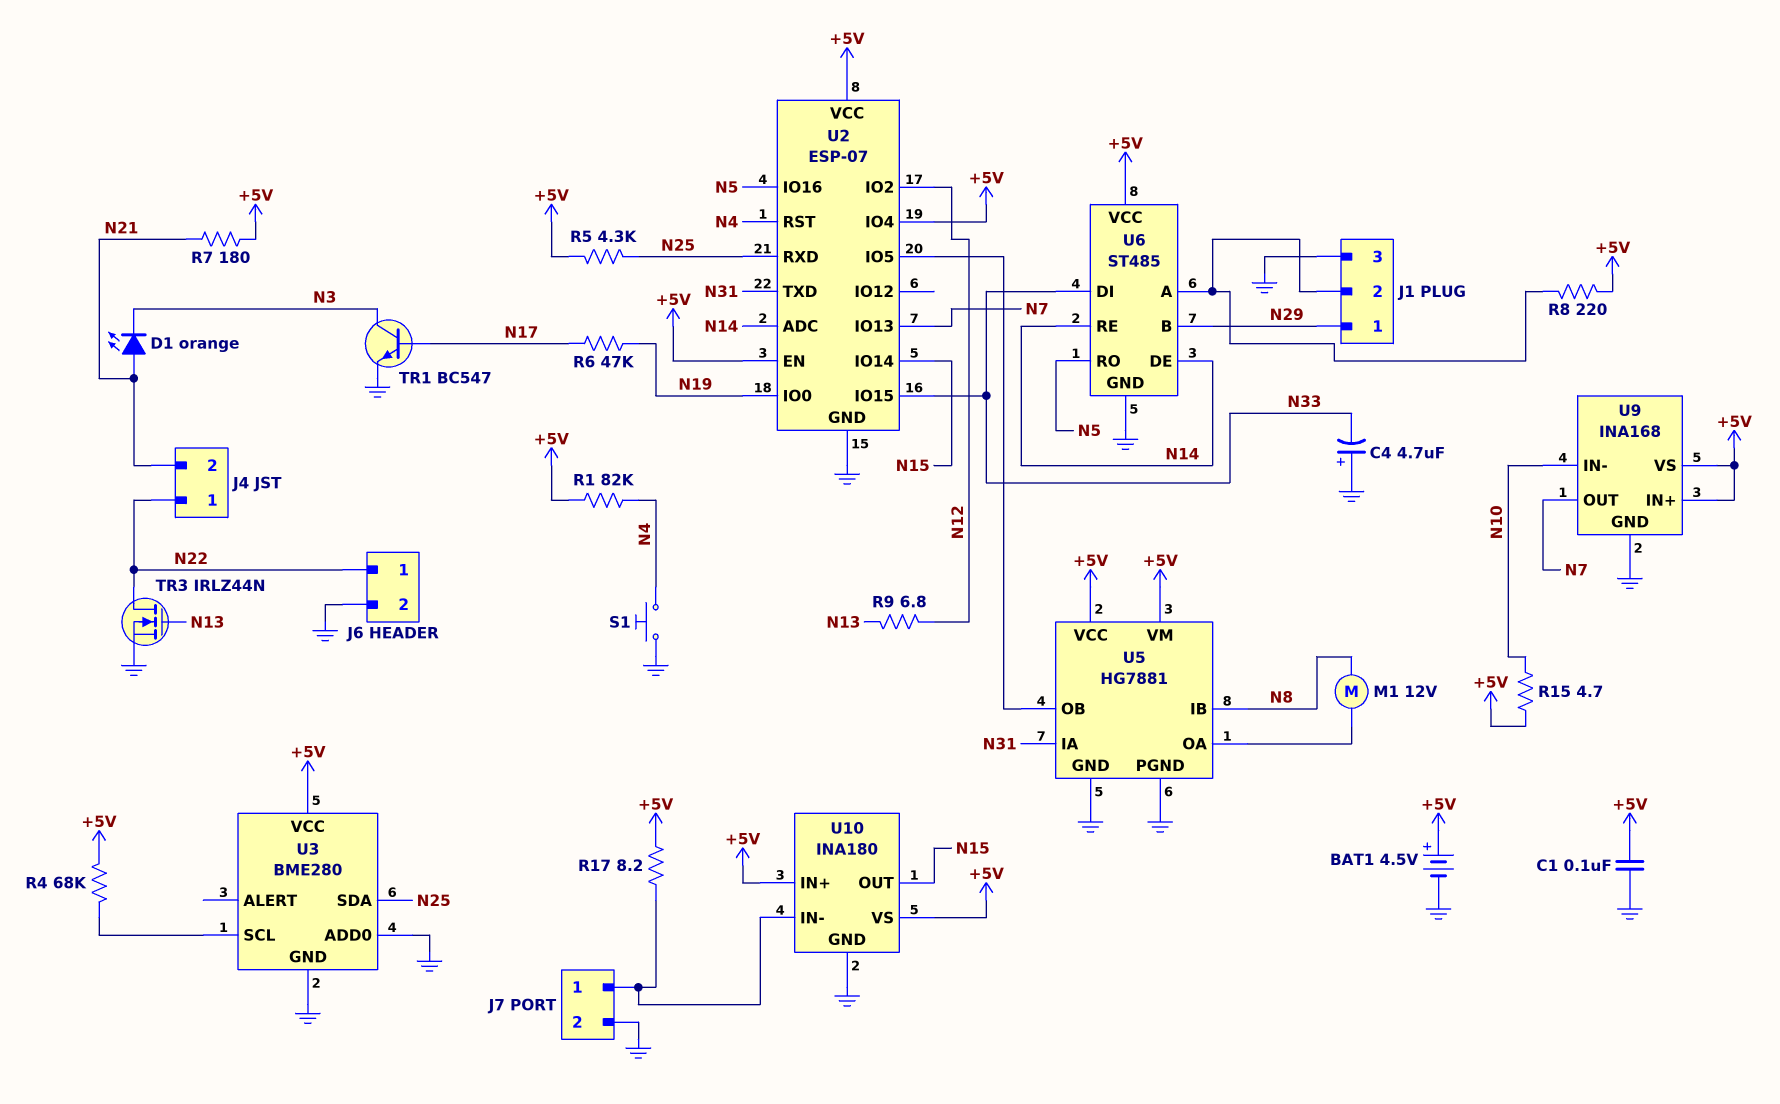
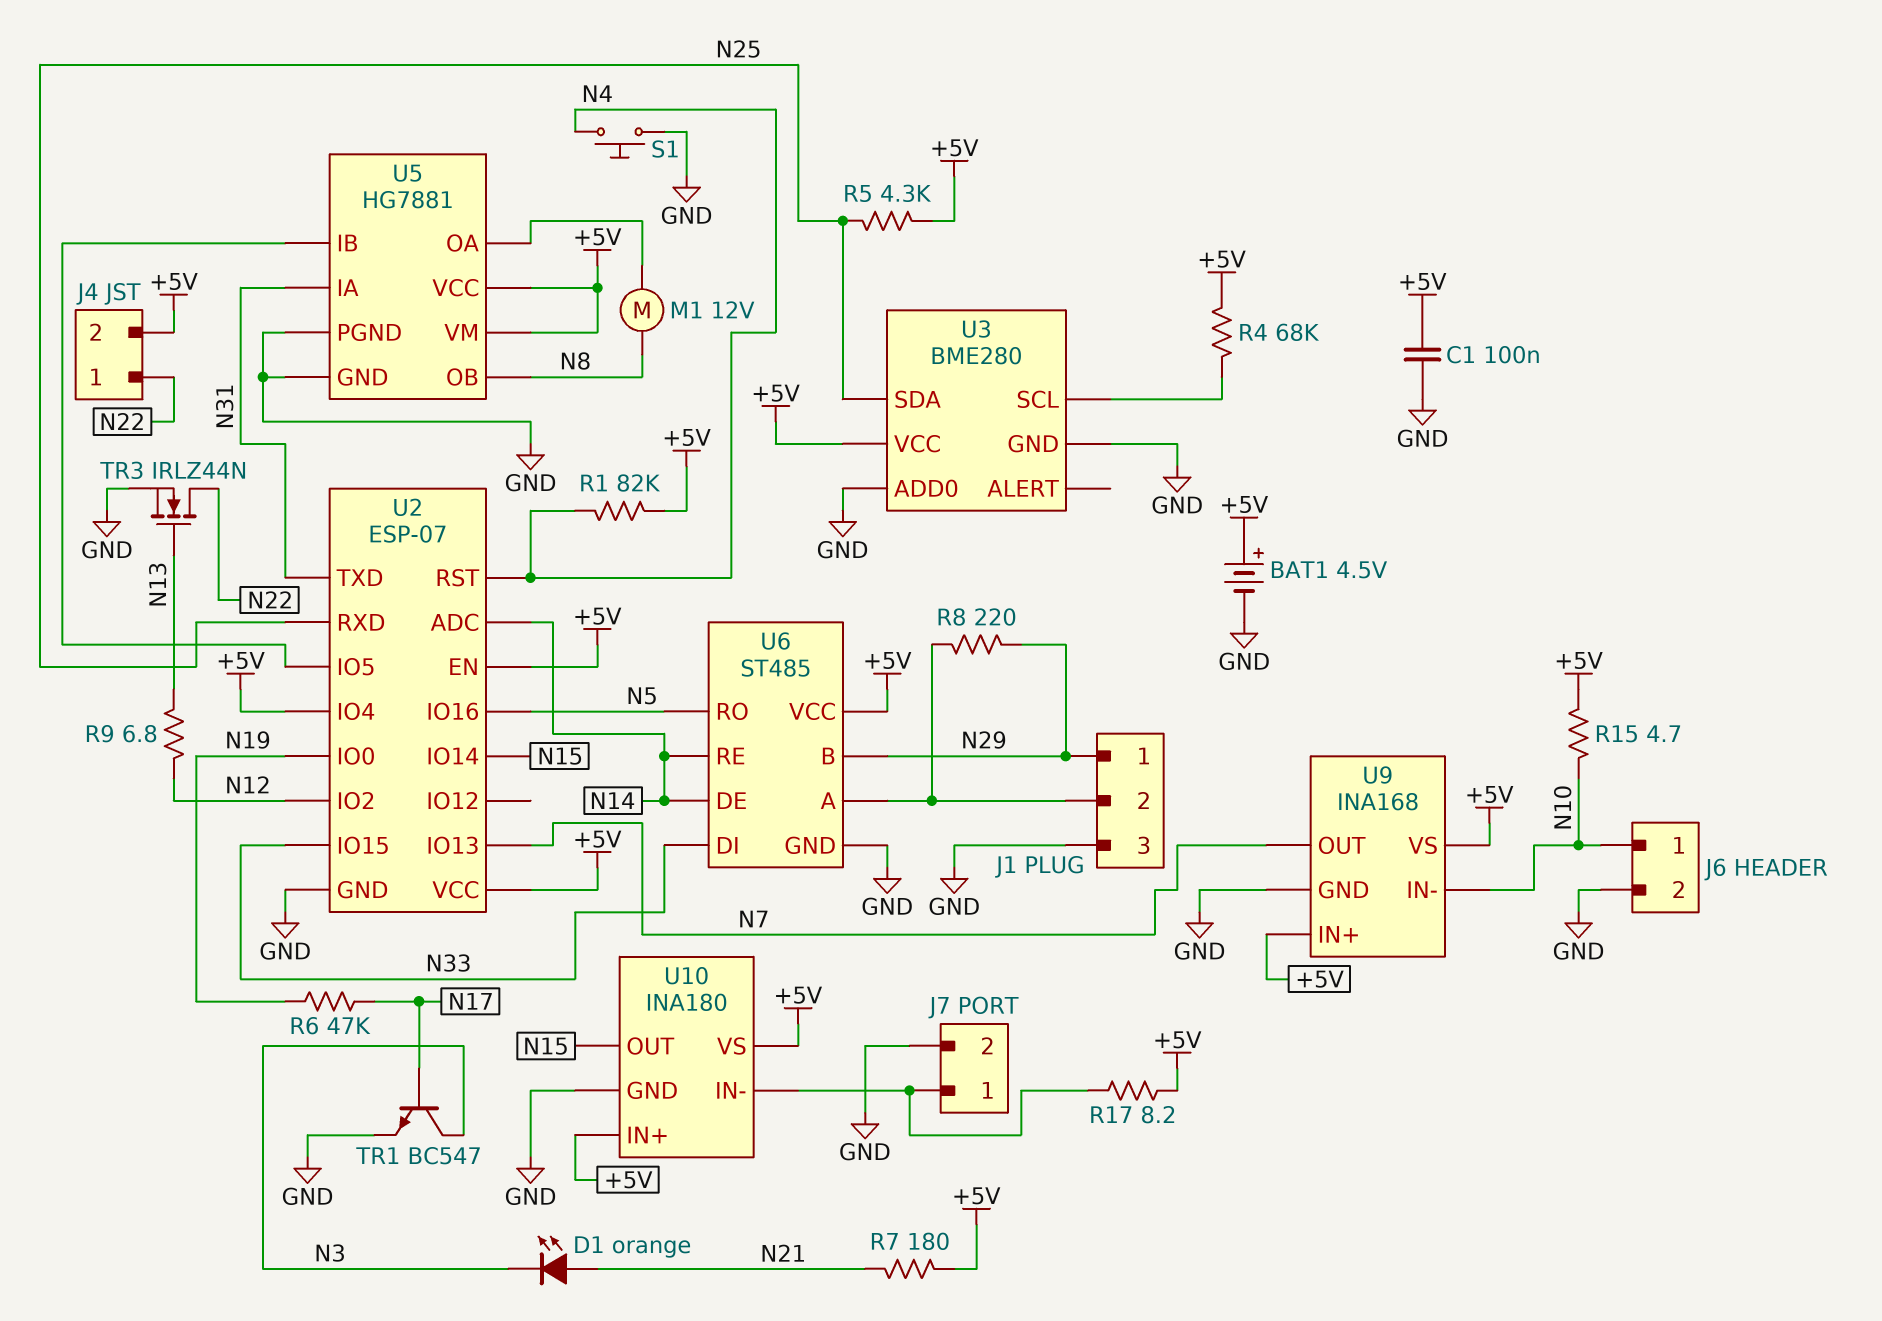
C4: 4.7uF (plus GND, minus N33) -> none
J4 pin 2: N21 -> +5V
J6 pin 1: N22 -> N10
R8: 220 (+5V, J1/2) -> 220 (J1/2, N29)
U5 pin IB: N8 -> U2/IO5
U5 pin OB: U2/IO5 -> N8

